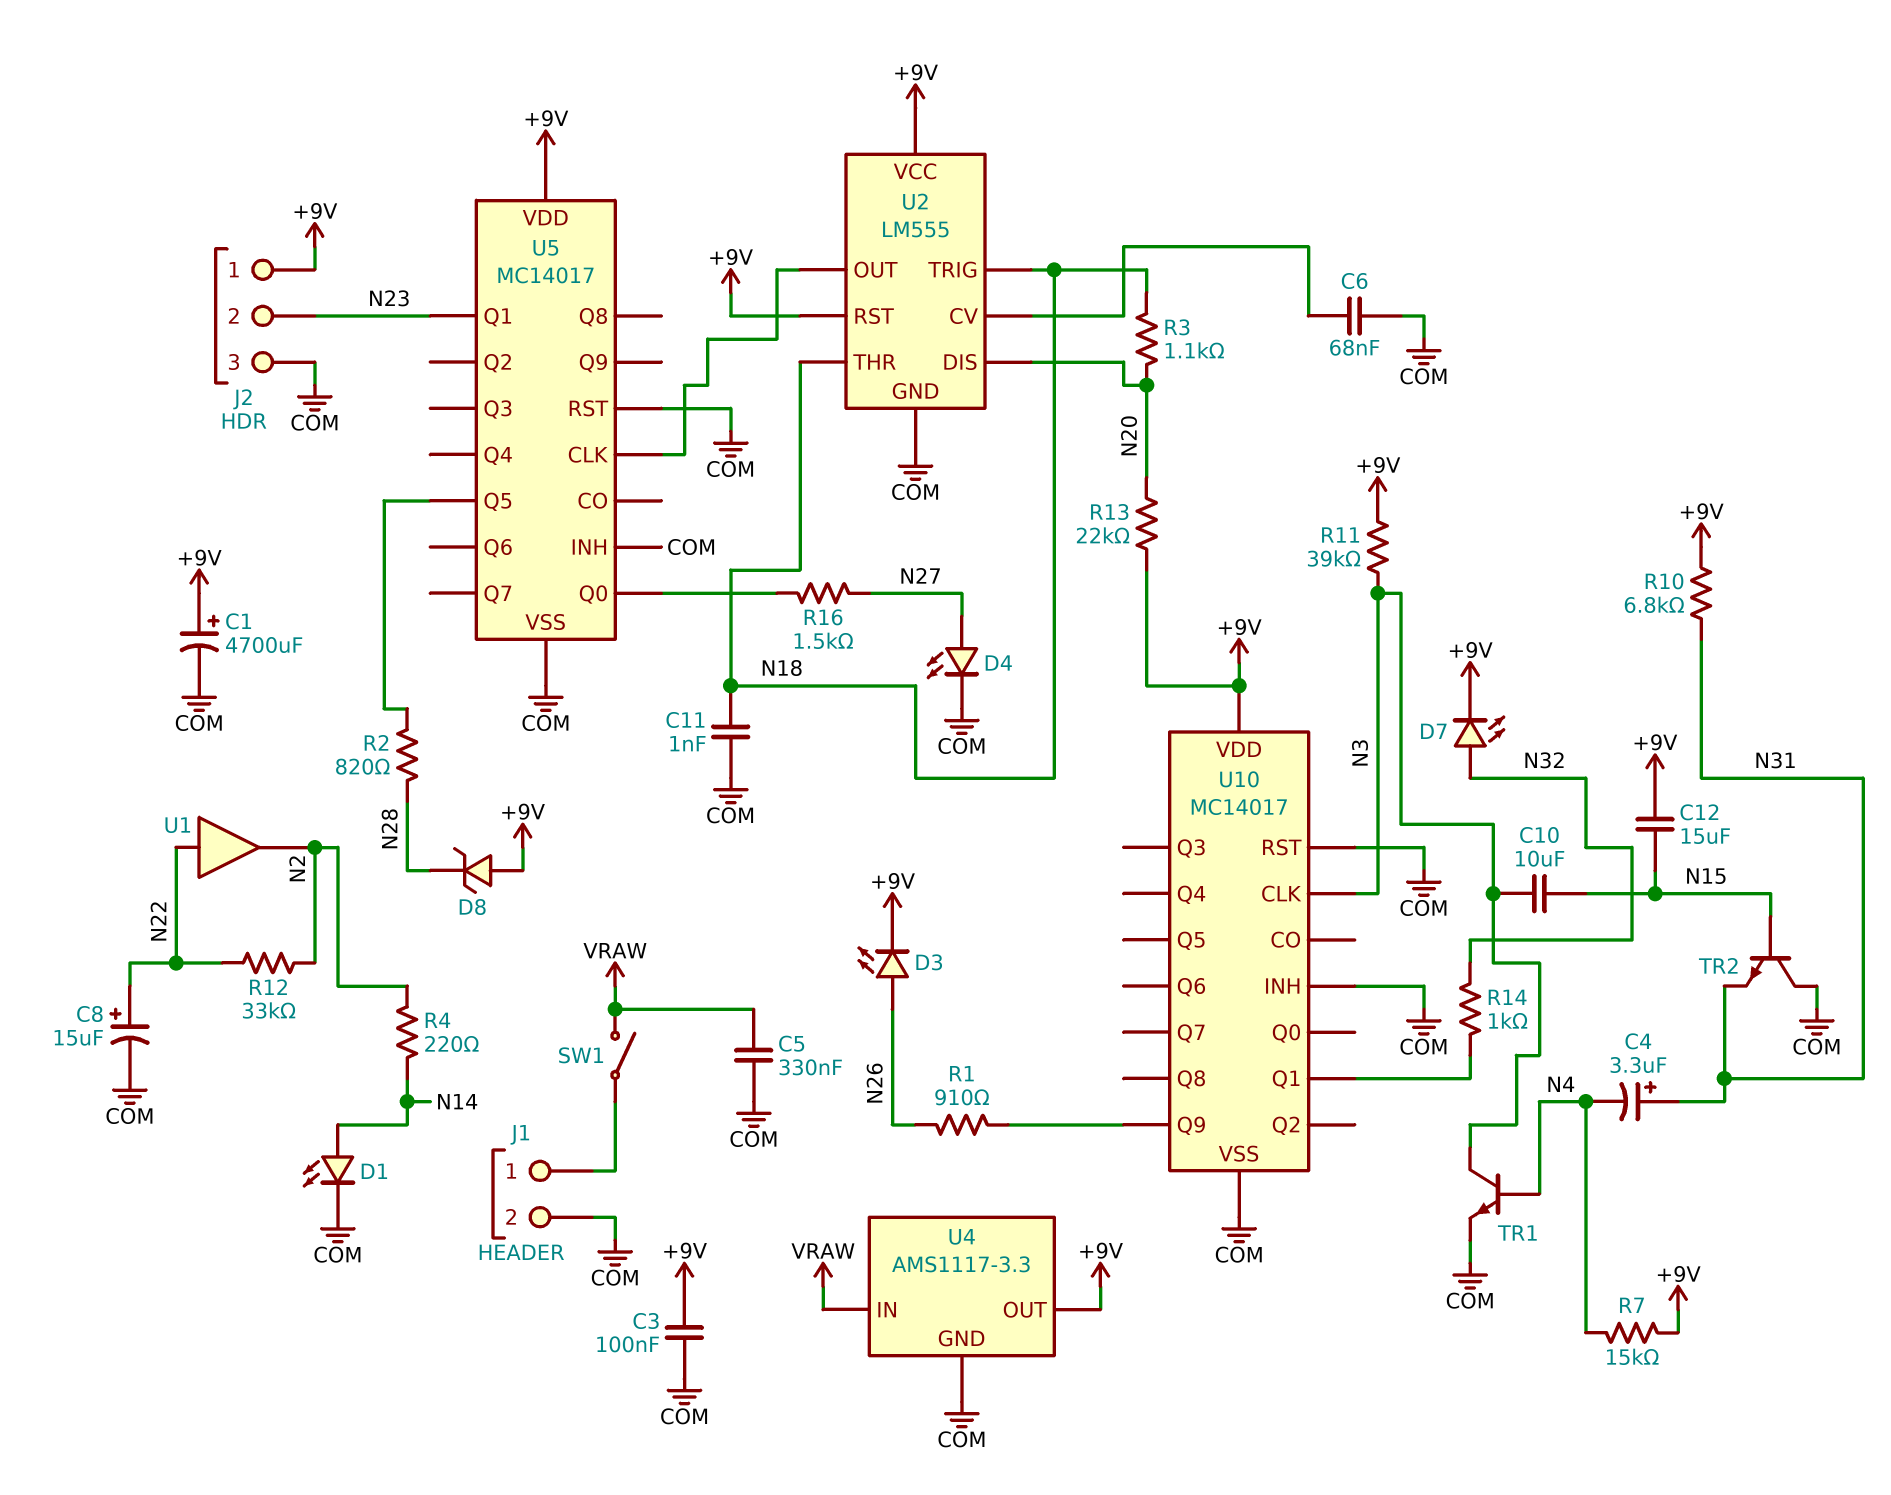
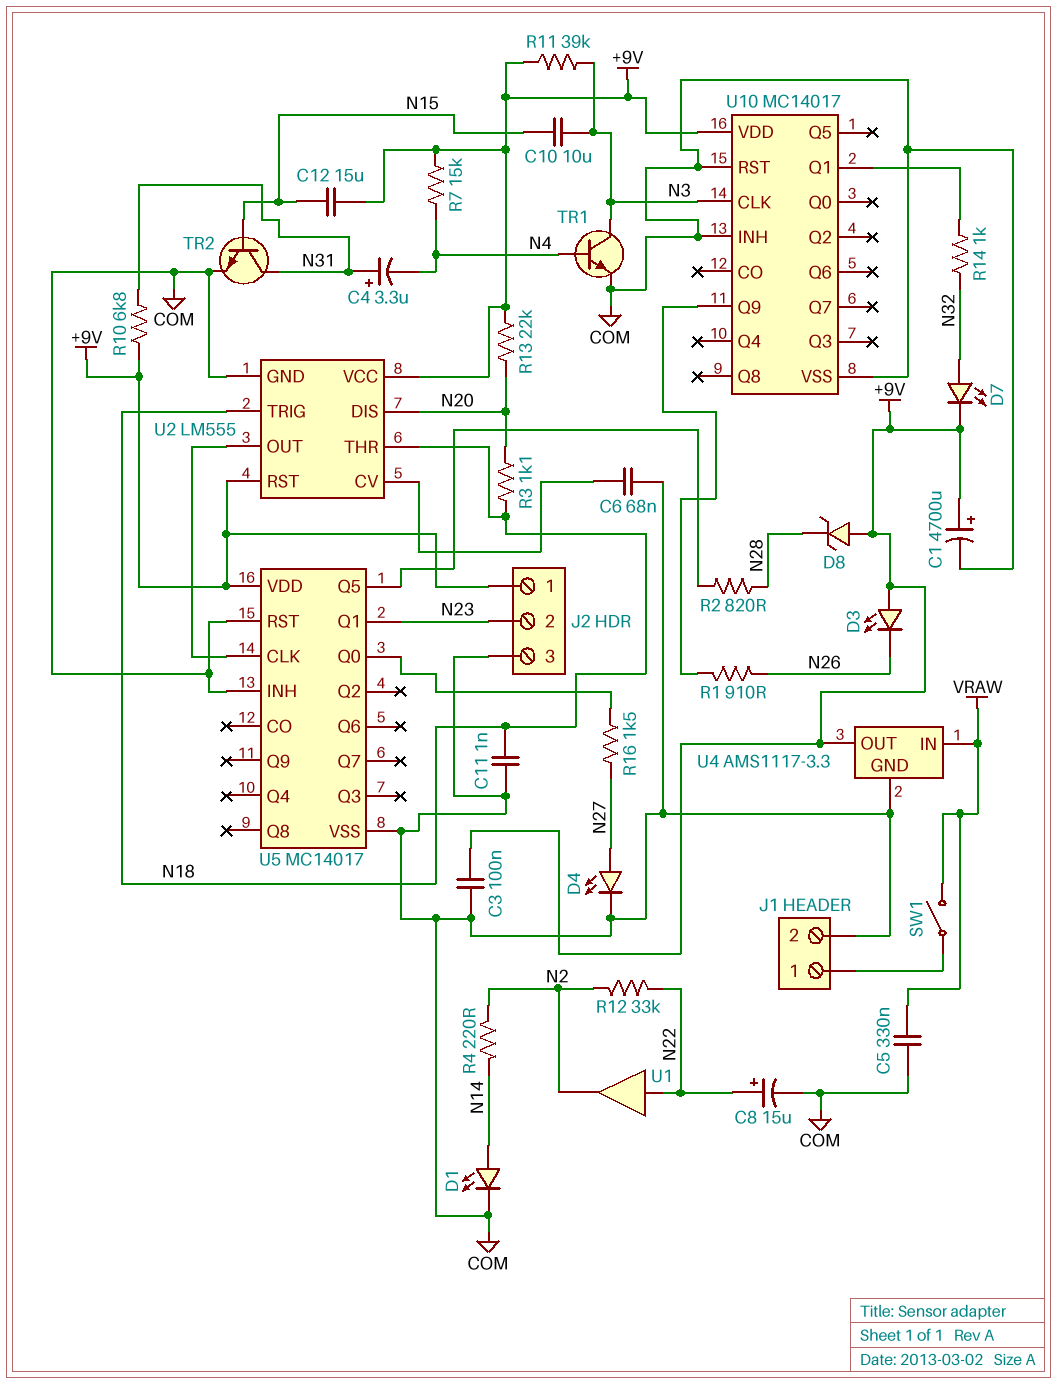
D3: LED (A N26, K +9V) -> LED (A +9V, K N26)
TR2: NPN (B N15, C COM, E N31) -> NPN (B N15, C N31, E COM)

